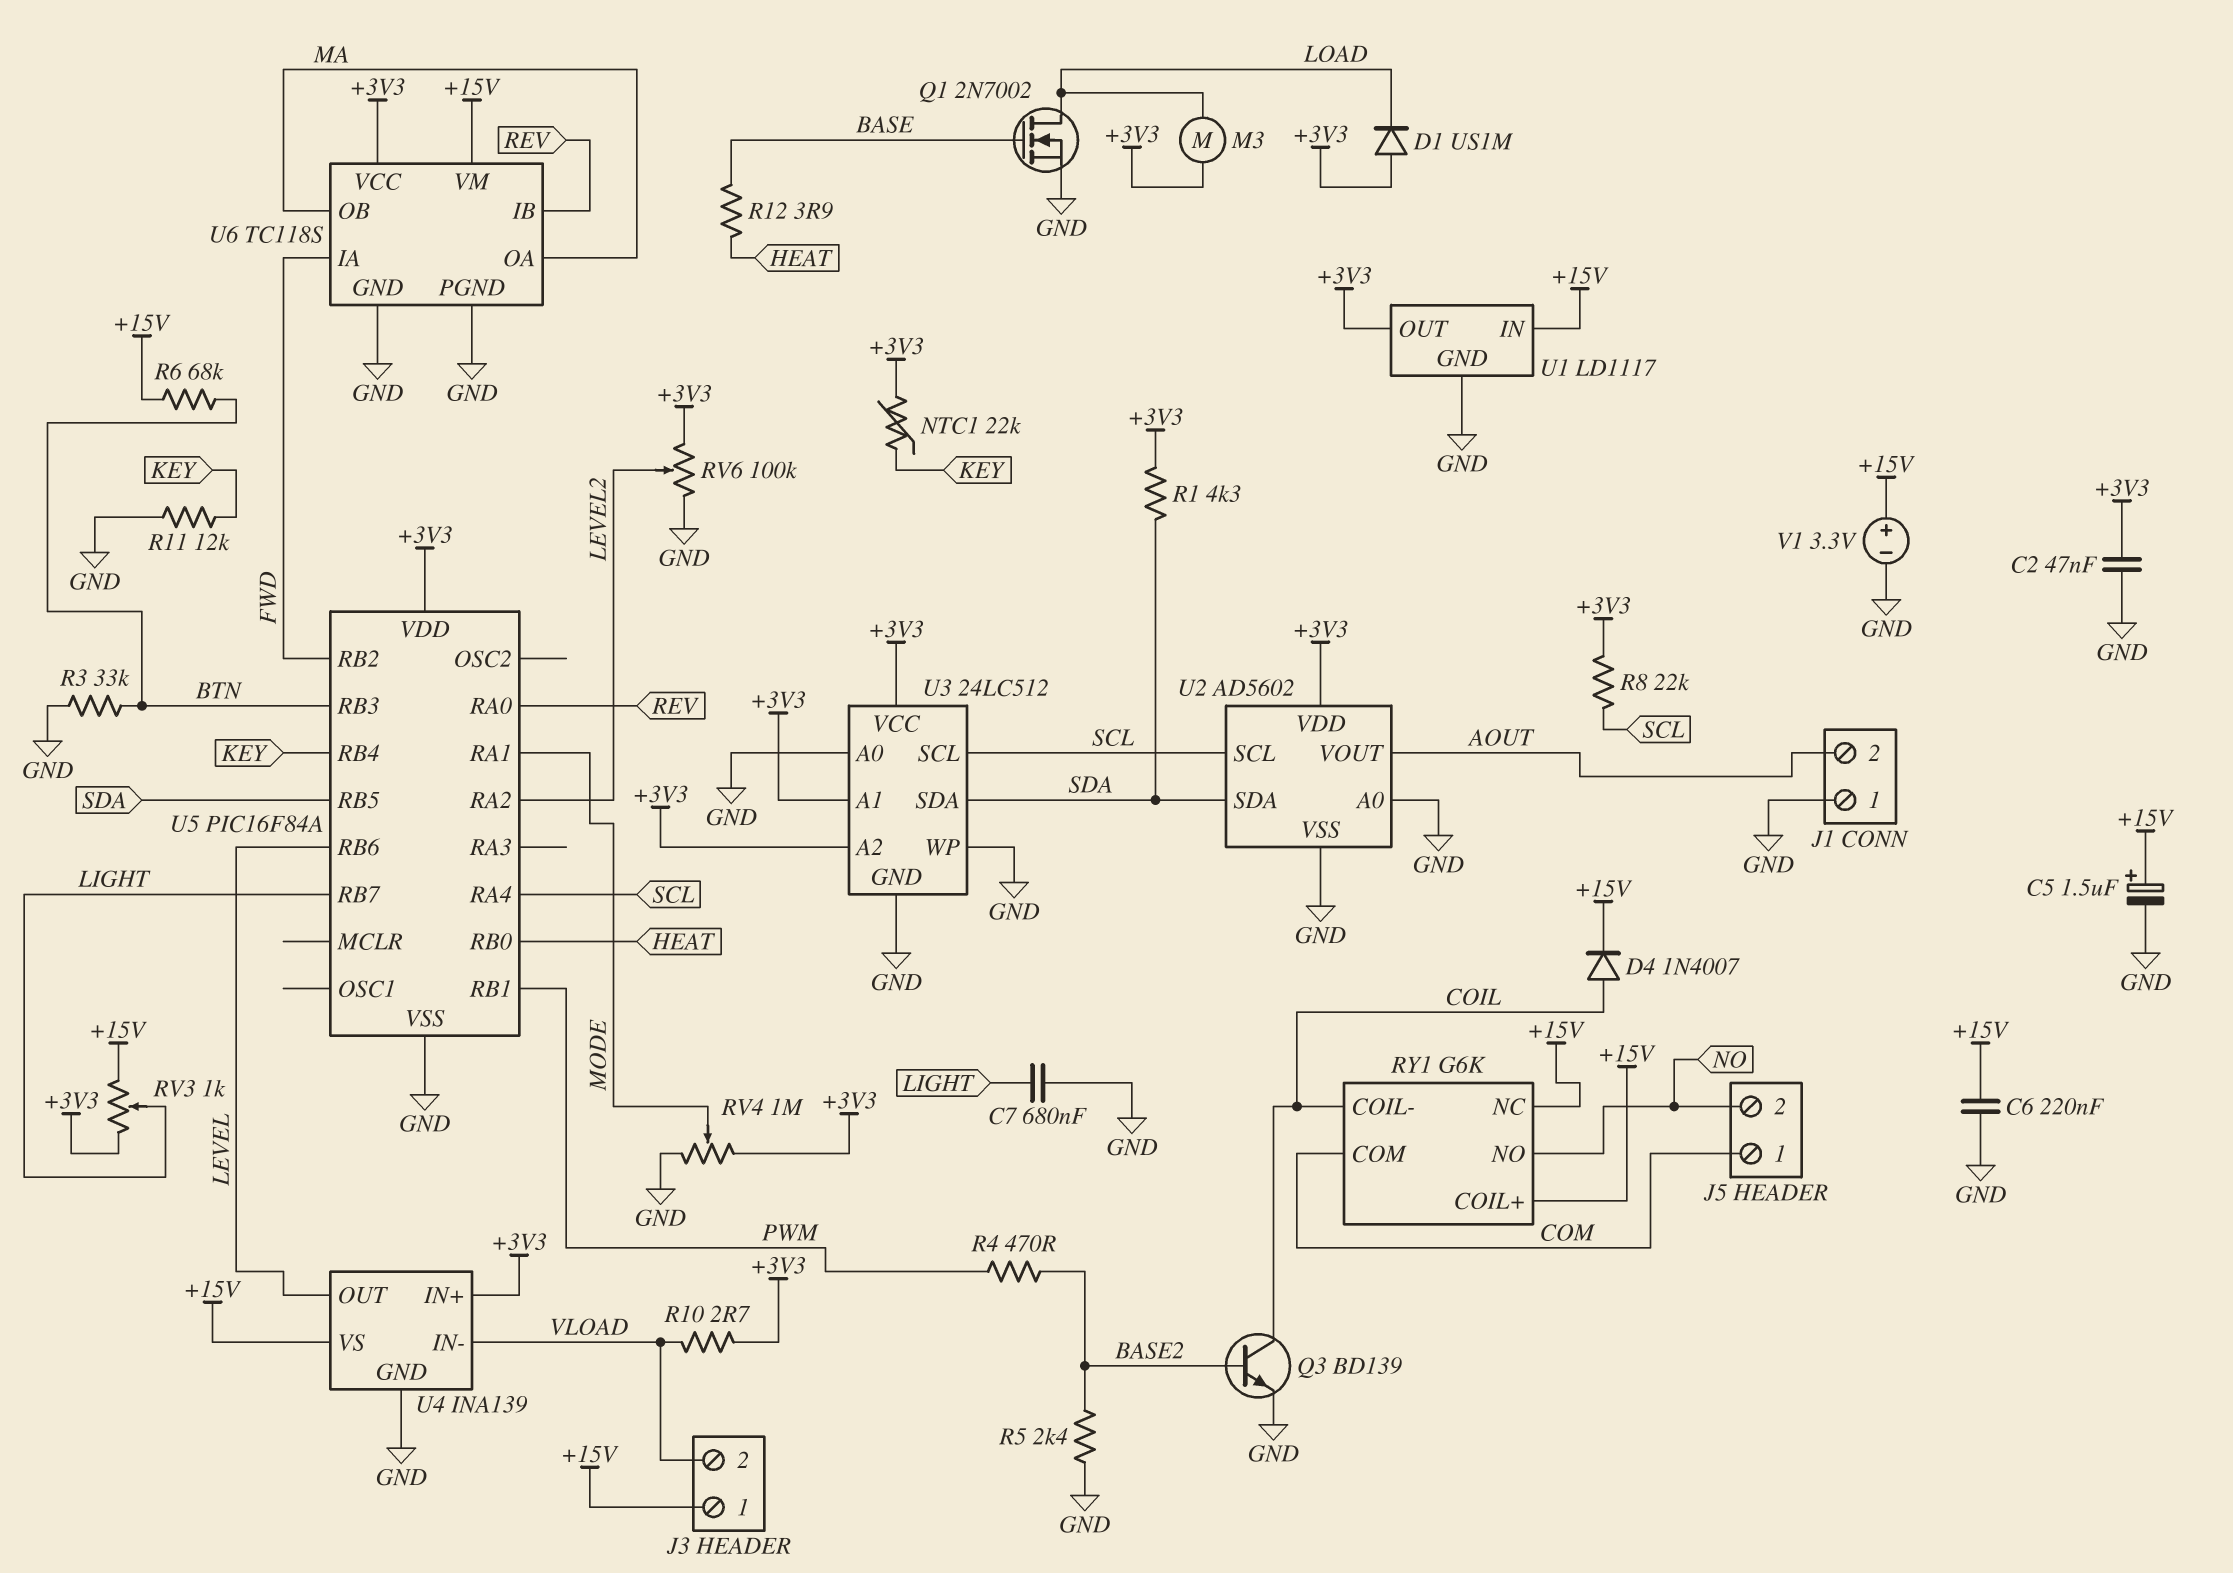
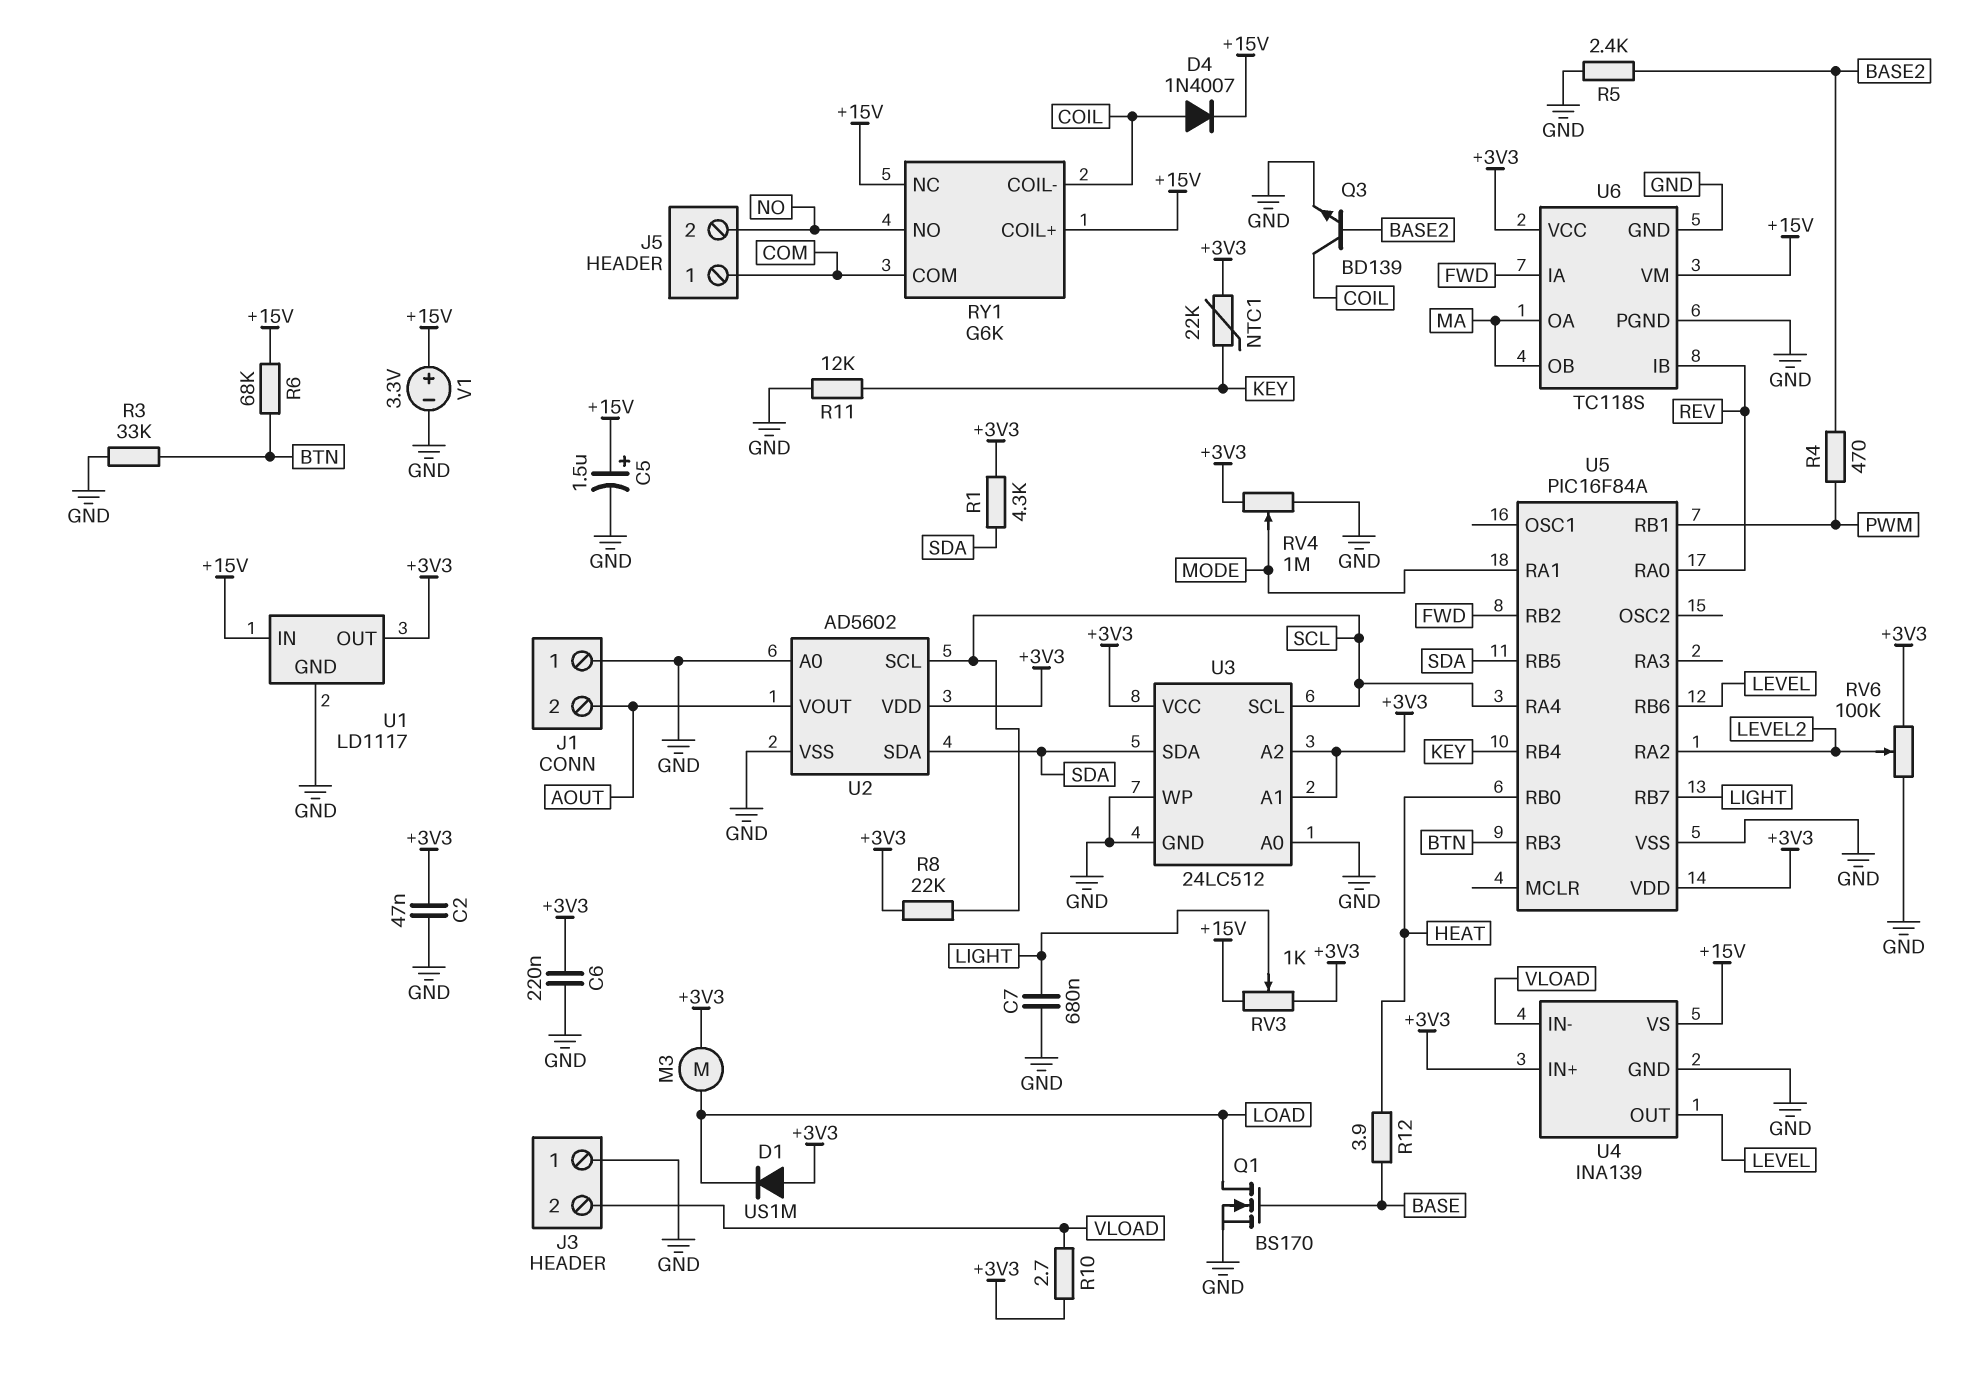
C6: 220nF (+15V, GND) -> 220nF (+3V3, GND)
J3 pin 1: +15V -> GND
Q1: NMOS 2N7002 (G BASE, D LOAD, S GND) -> NMOS BS170 (G BASE, D LOAD, S GND)

